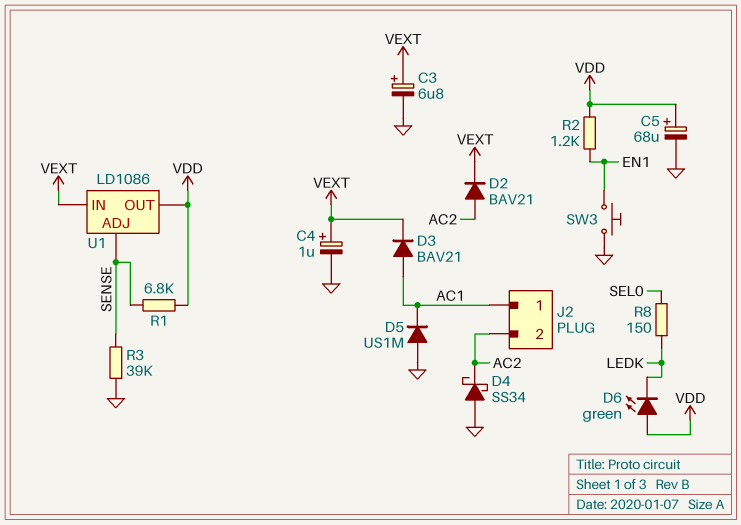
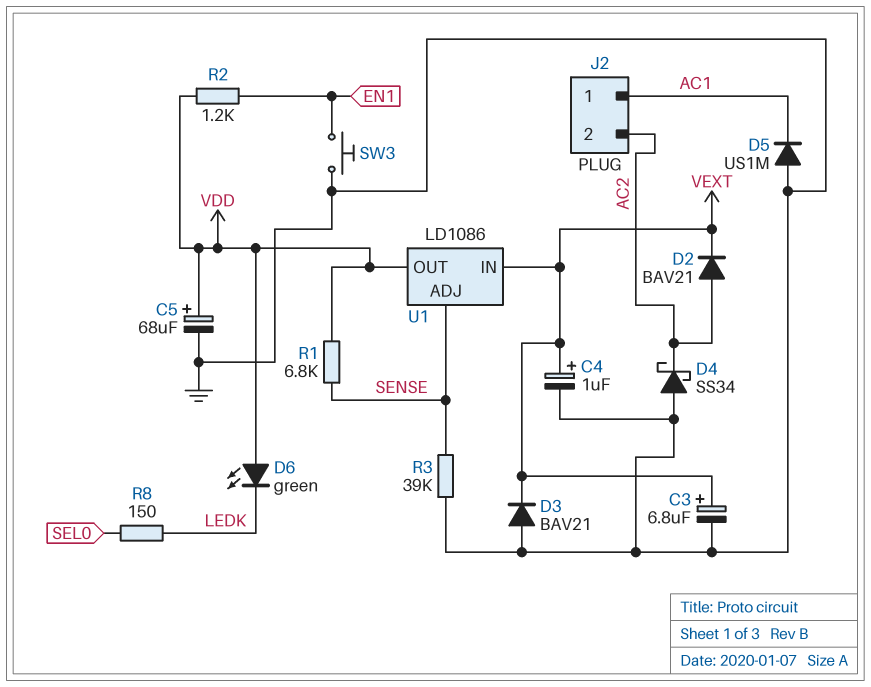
D3: diode BAV21 (A AC1, K VEXT) -> diode BAV21 (A GND, K VEXT)

